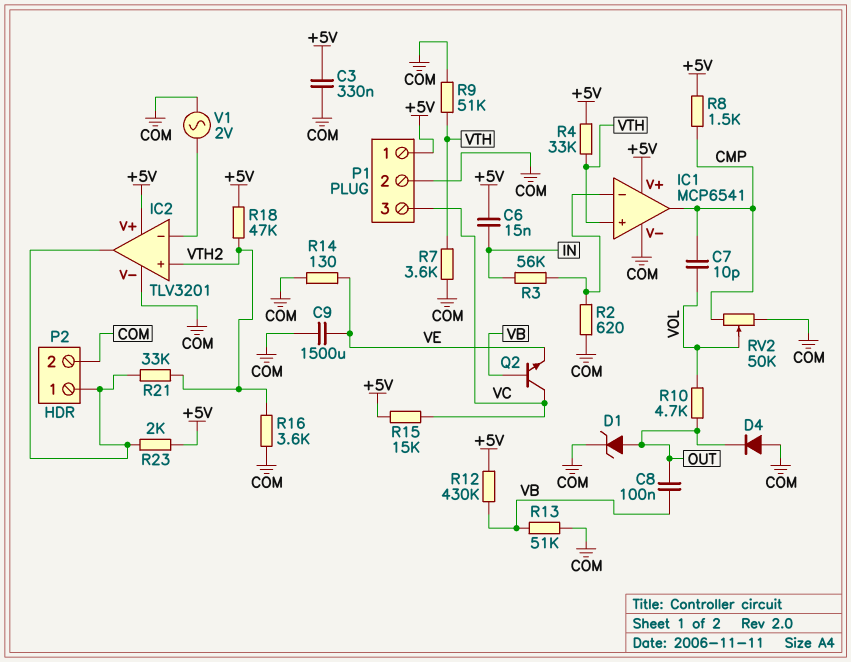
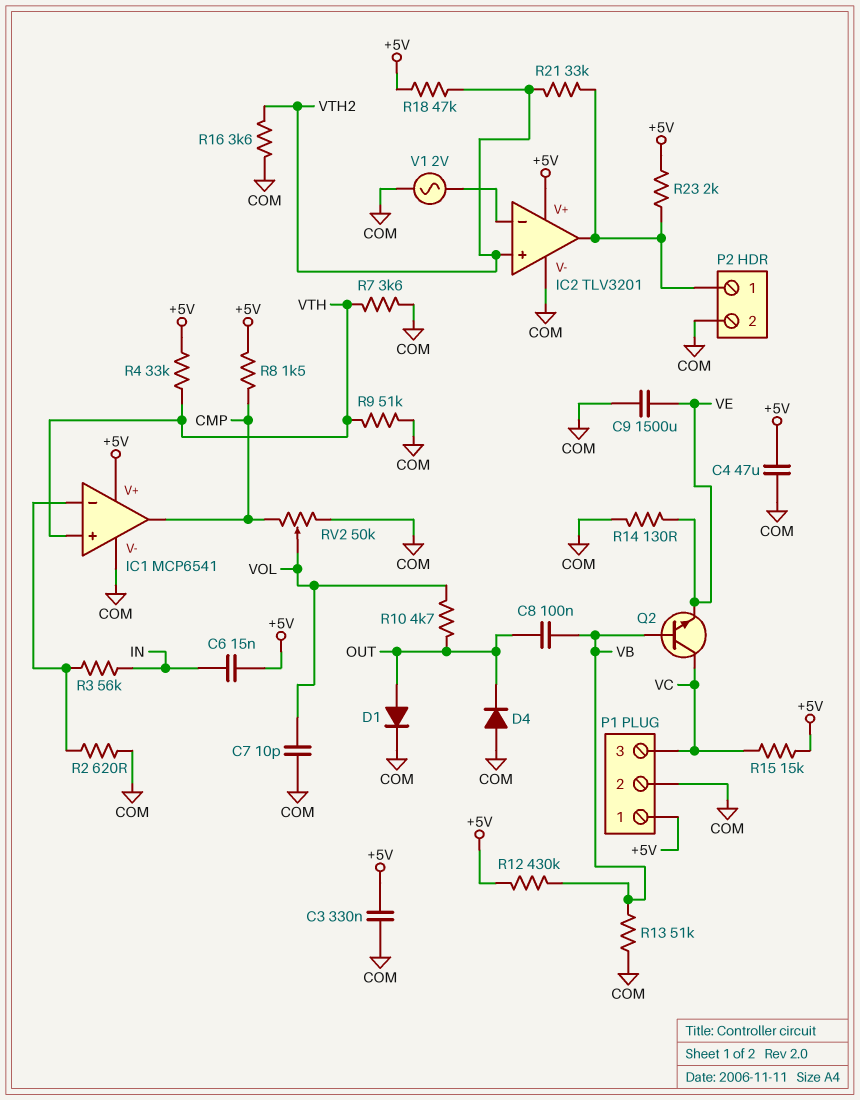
C4: none -> 47uF (+5V, COM)
C7: 10pF (CMP, VOL) -> 10pF (COM, VOL)
D1: zener (A OUT, K COM) -> diode (A OUT, K COM)

